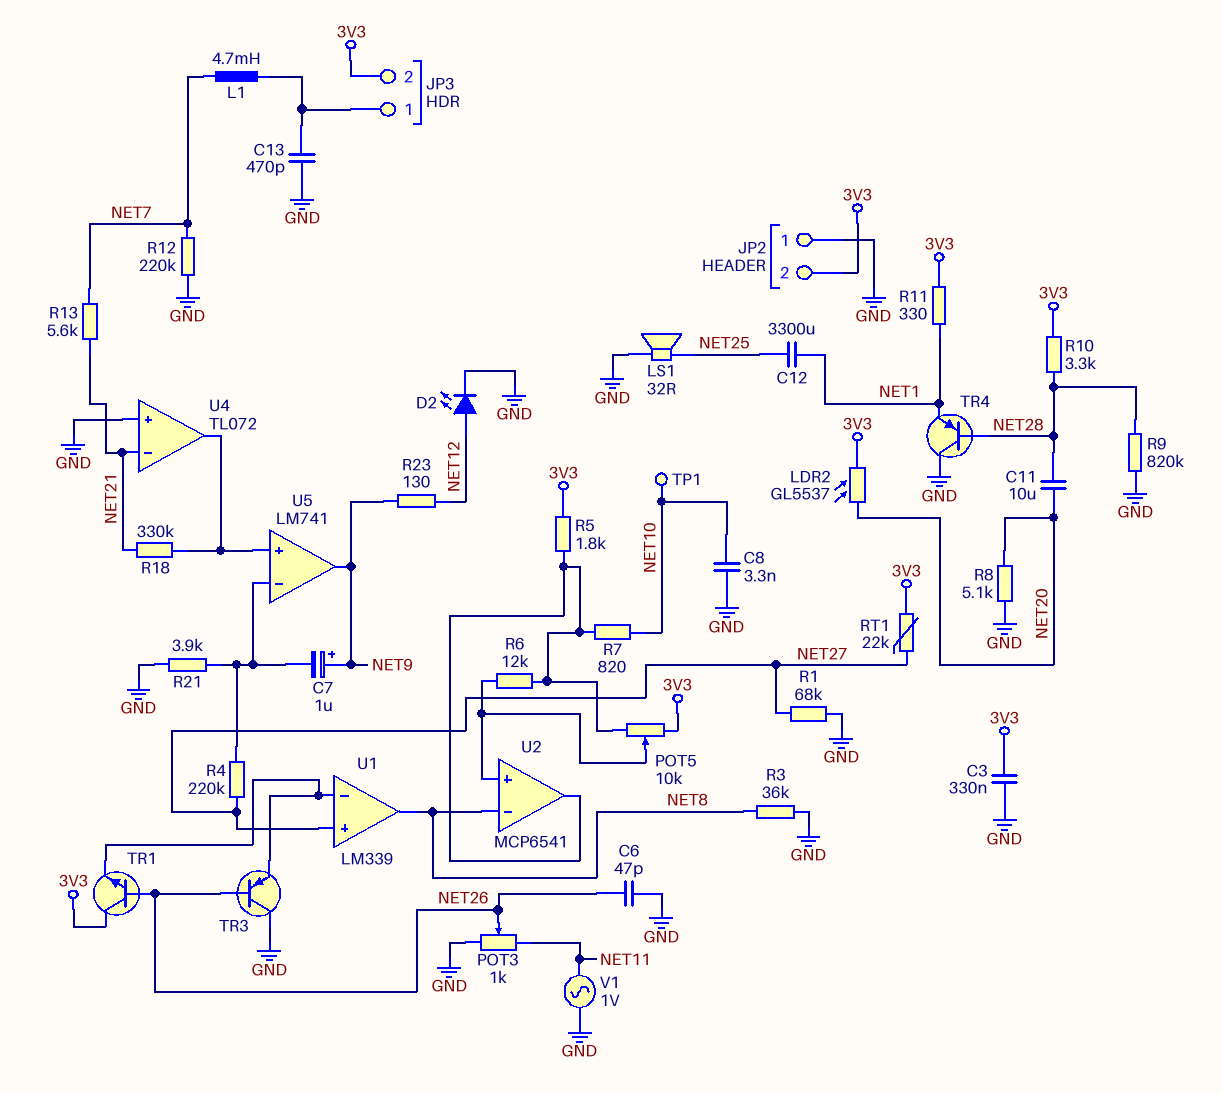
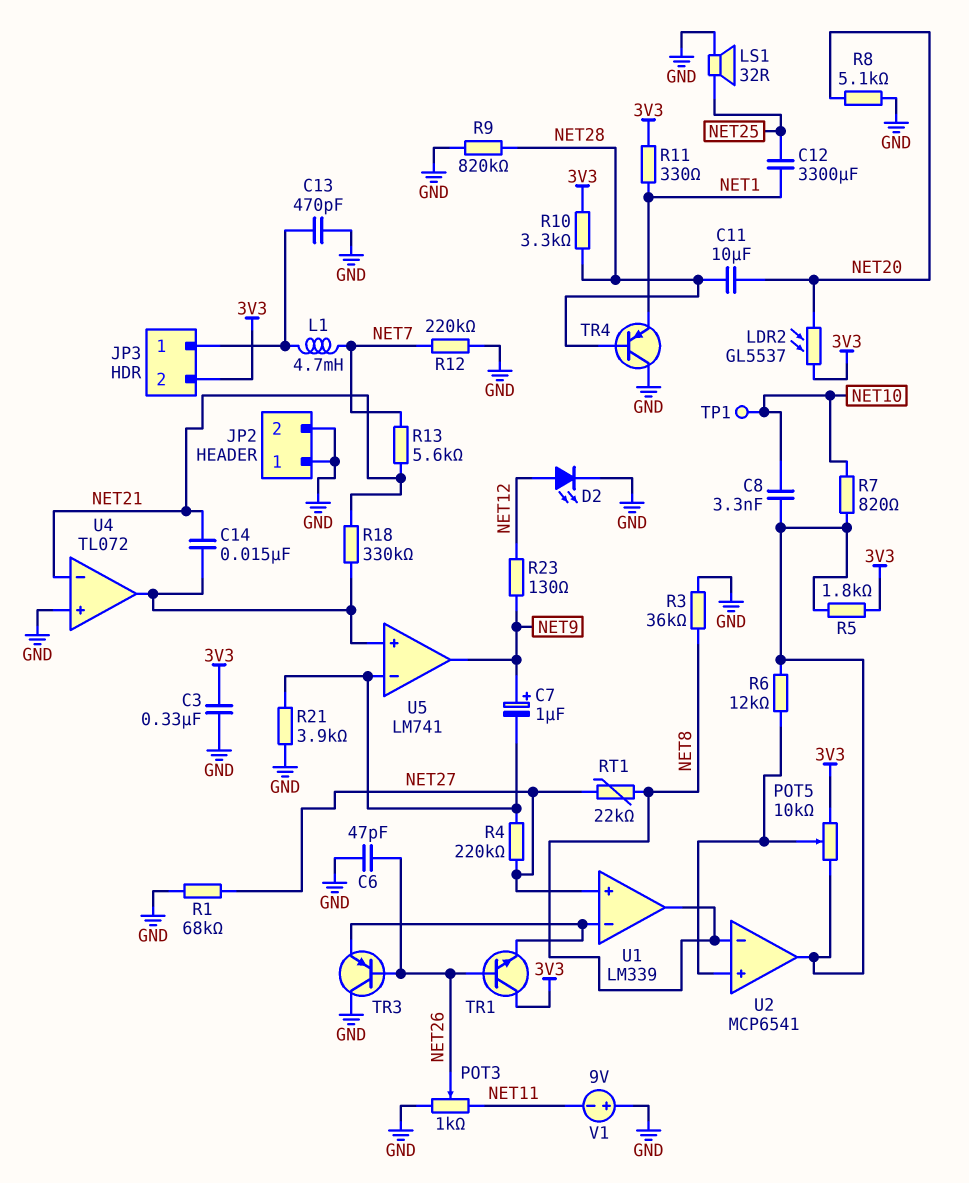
C8: 3.3nF (GND, NET10) -> 3.3nF (NET10, U2/out)
C14: none -> 15nF (NET21, U4/out)
JP2 pin 2: 3V3 -> GND
RT1: 22k (3V3, NET27) -> 22k (NET8, NET27)
V1: AC 1V (GND, NET11) -> 9V (plus GND, minus NET11)

